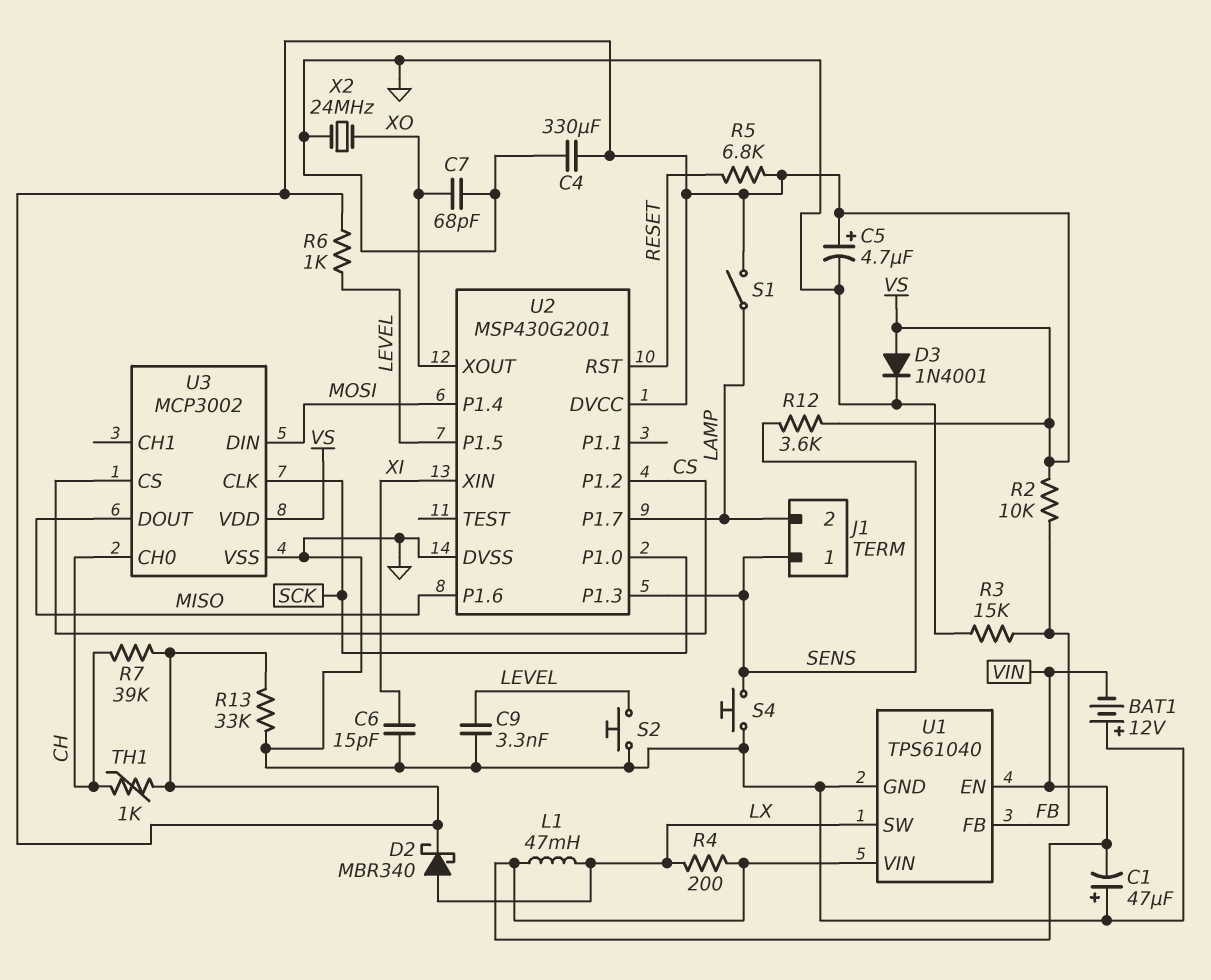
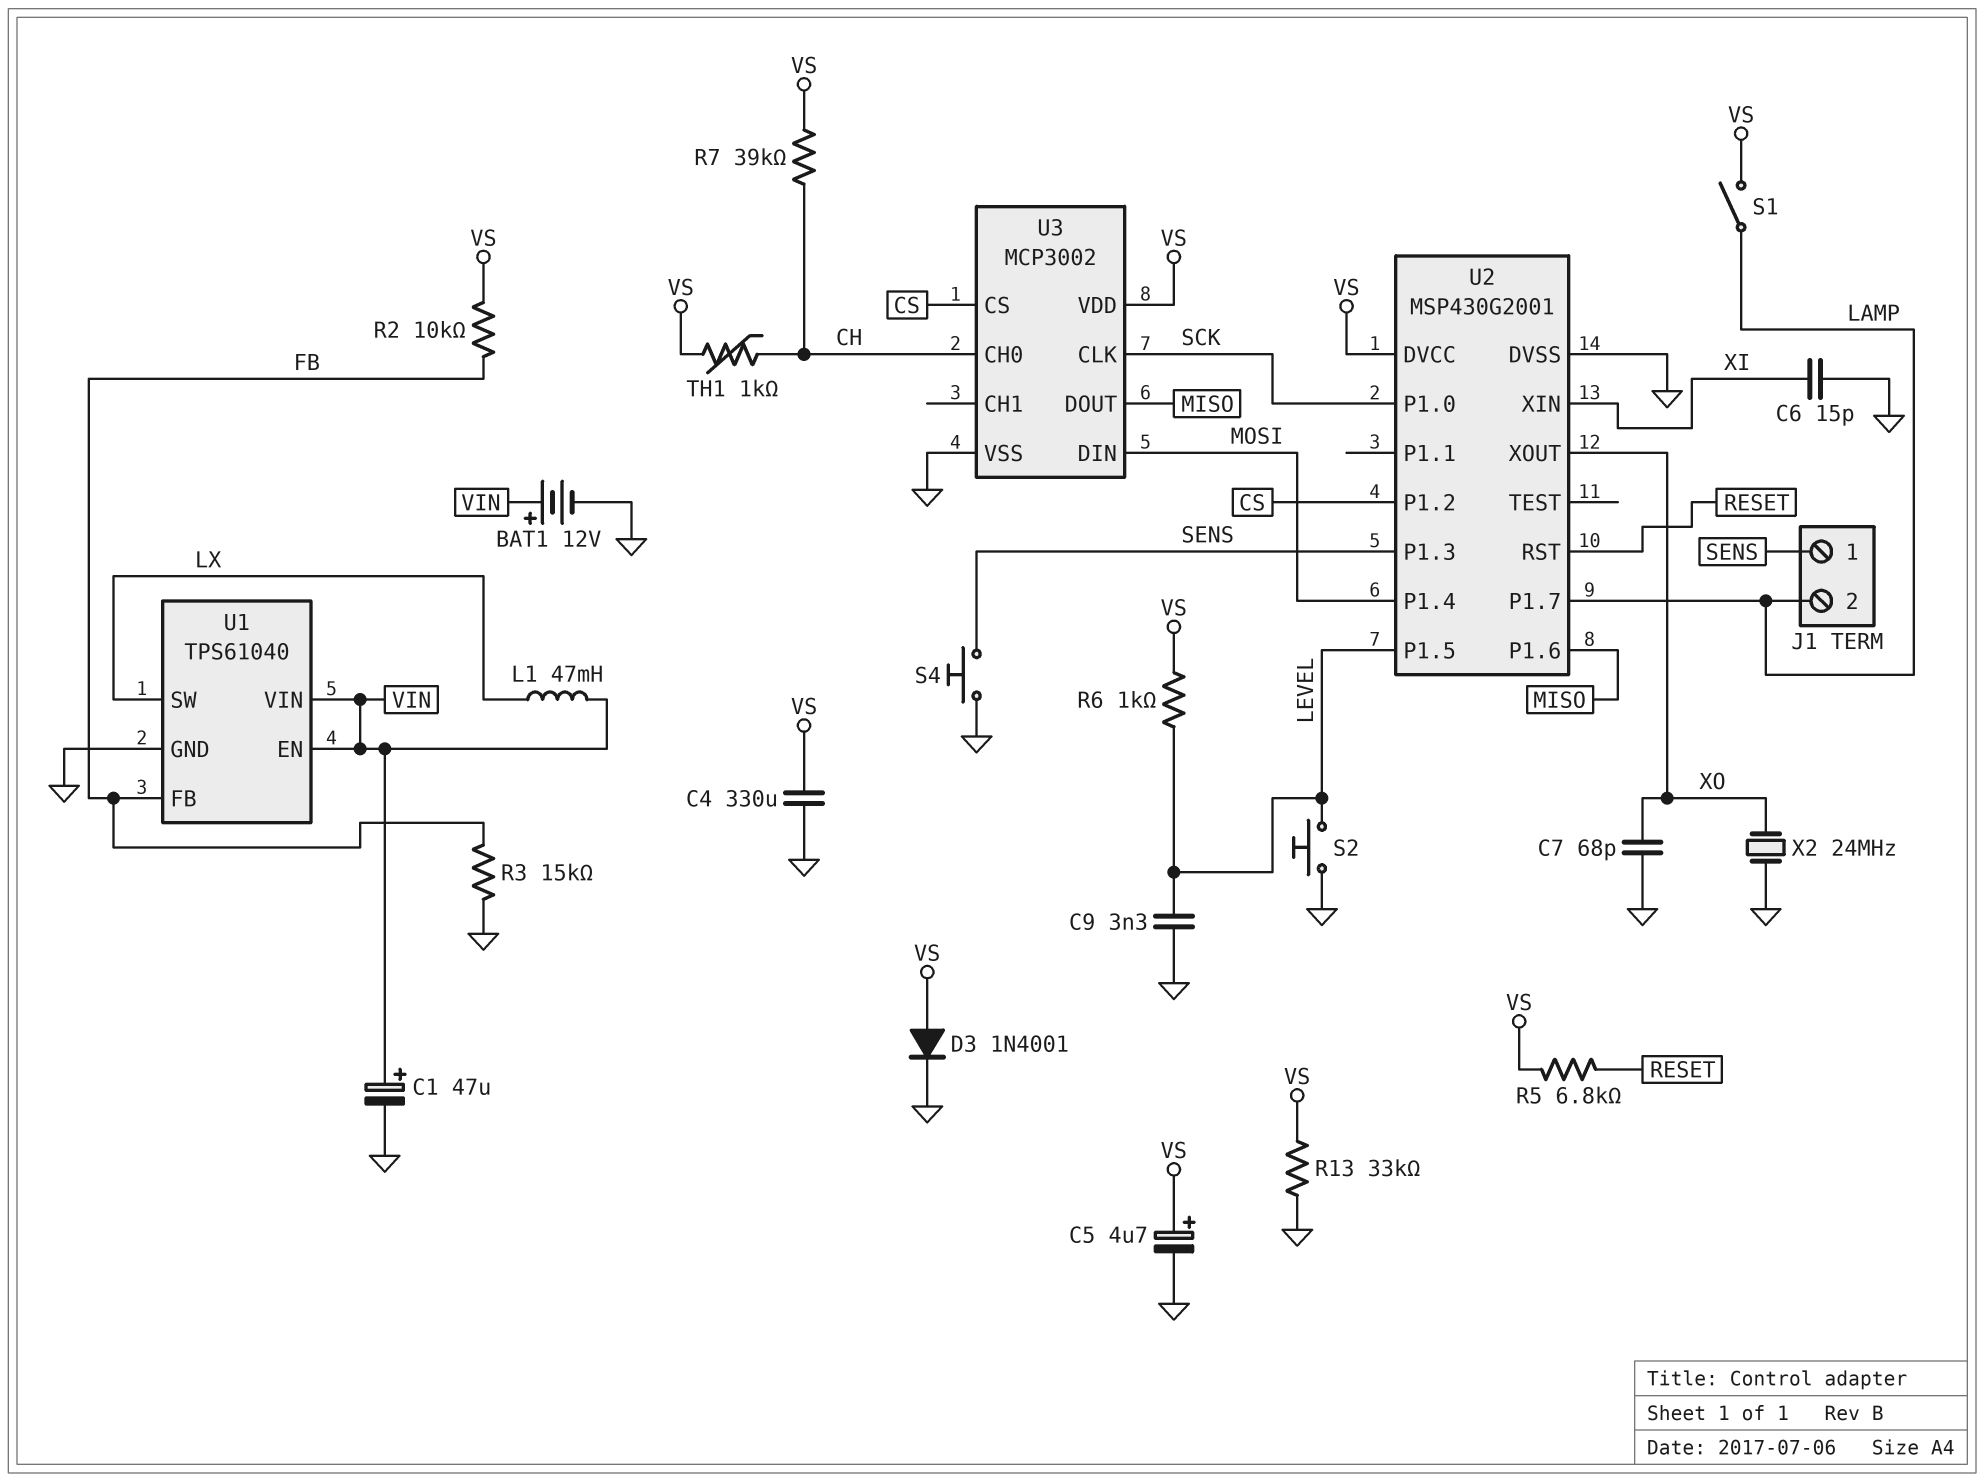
BAT1: 12V (plus GND, minus VIN) -> 12V (plus VIN, minus GND)
C1: 47uF (plus GND, minus VIN) -> 47uF (plus VIN, minus GND)
D2: schottky MBR340 (A LX, K VS) -> none
R4: 200 (LX, VIN) -> none
R12: 3.6k (SENS, VS) -> none

